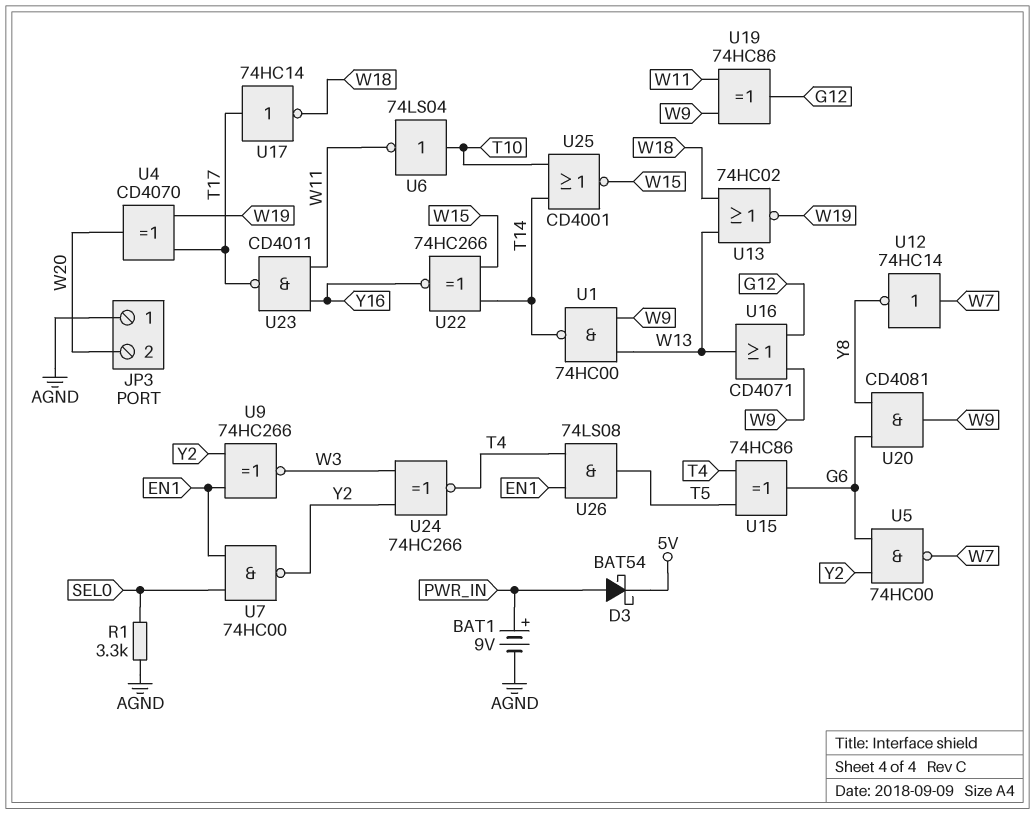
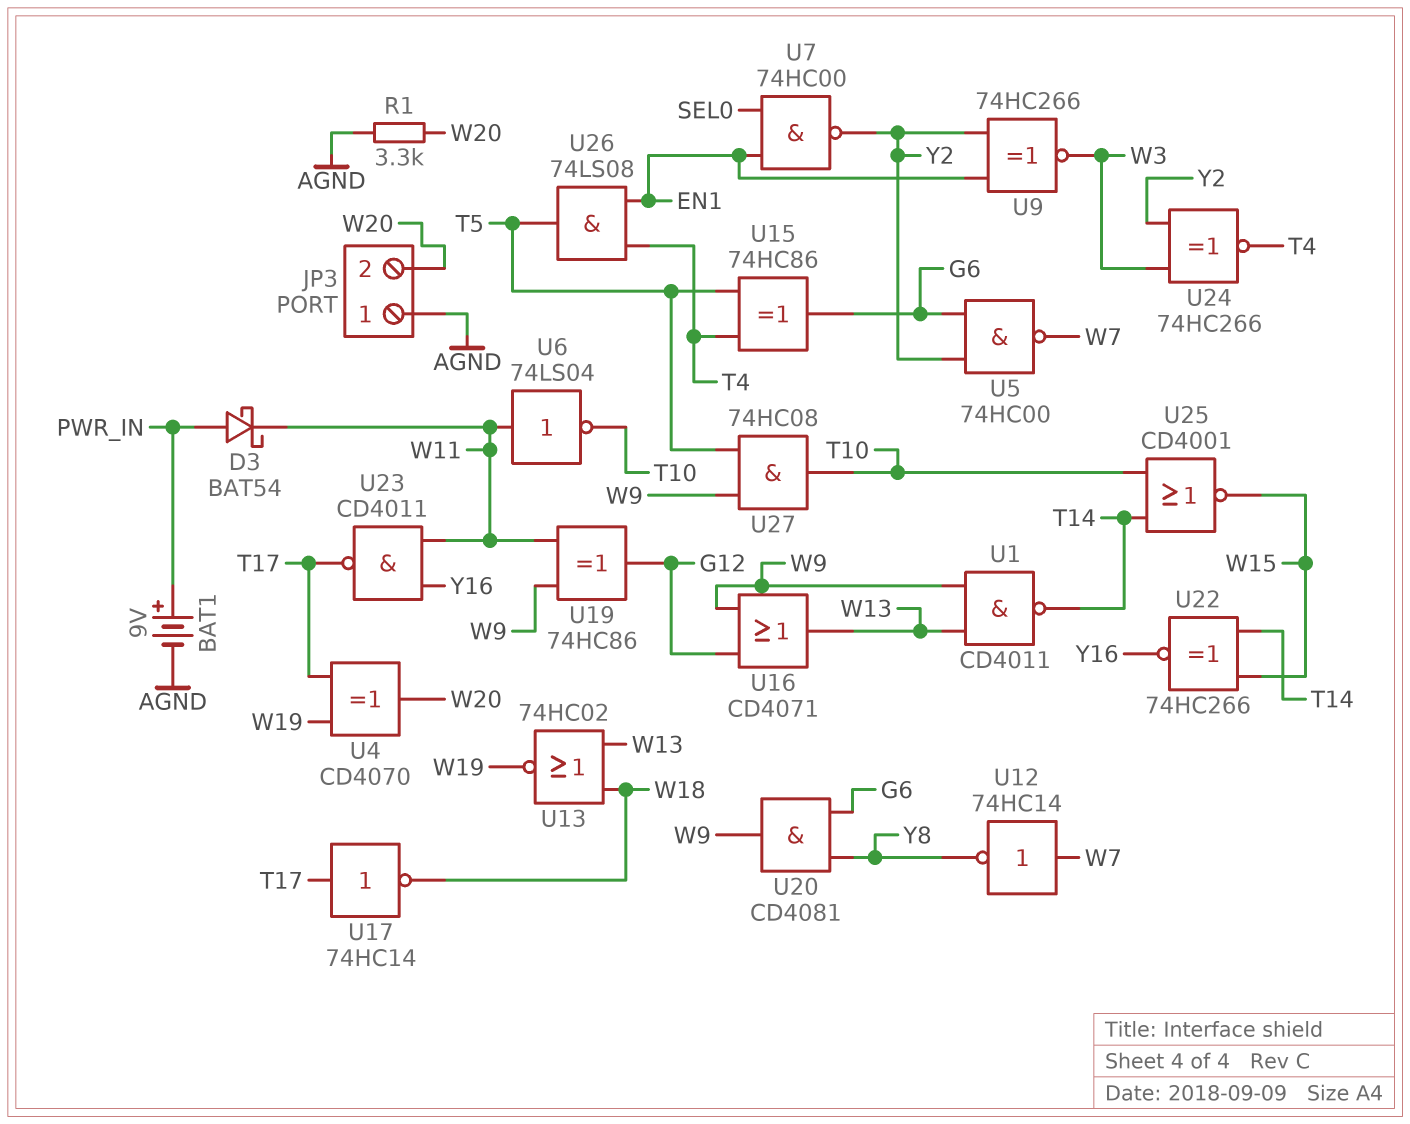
D3: schottky BAT54 (A PWR_IN, K 5V) -> schottky BAT54 (A PWR_IN, K W11)
R1: 3.3k (AGND, SEL0) -> 3.3k (AGND, W20)
U1: NAND 74HC00 (in W9, in W13, out T14) -> NAND CD4011 (in W9, in W13, out T14)
U6: NOT 74LS04 (in T10, out W11) -> NOT 74LS04 (in W11, out T10)
U27: none -> AND 74HC08 (in T5, in W9, out T10)

